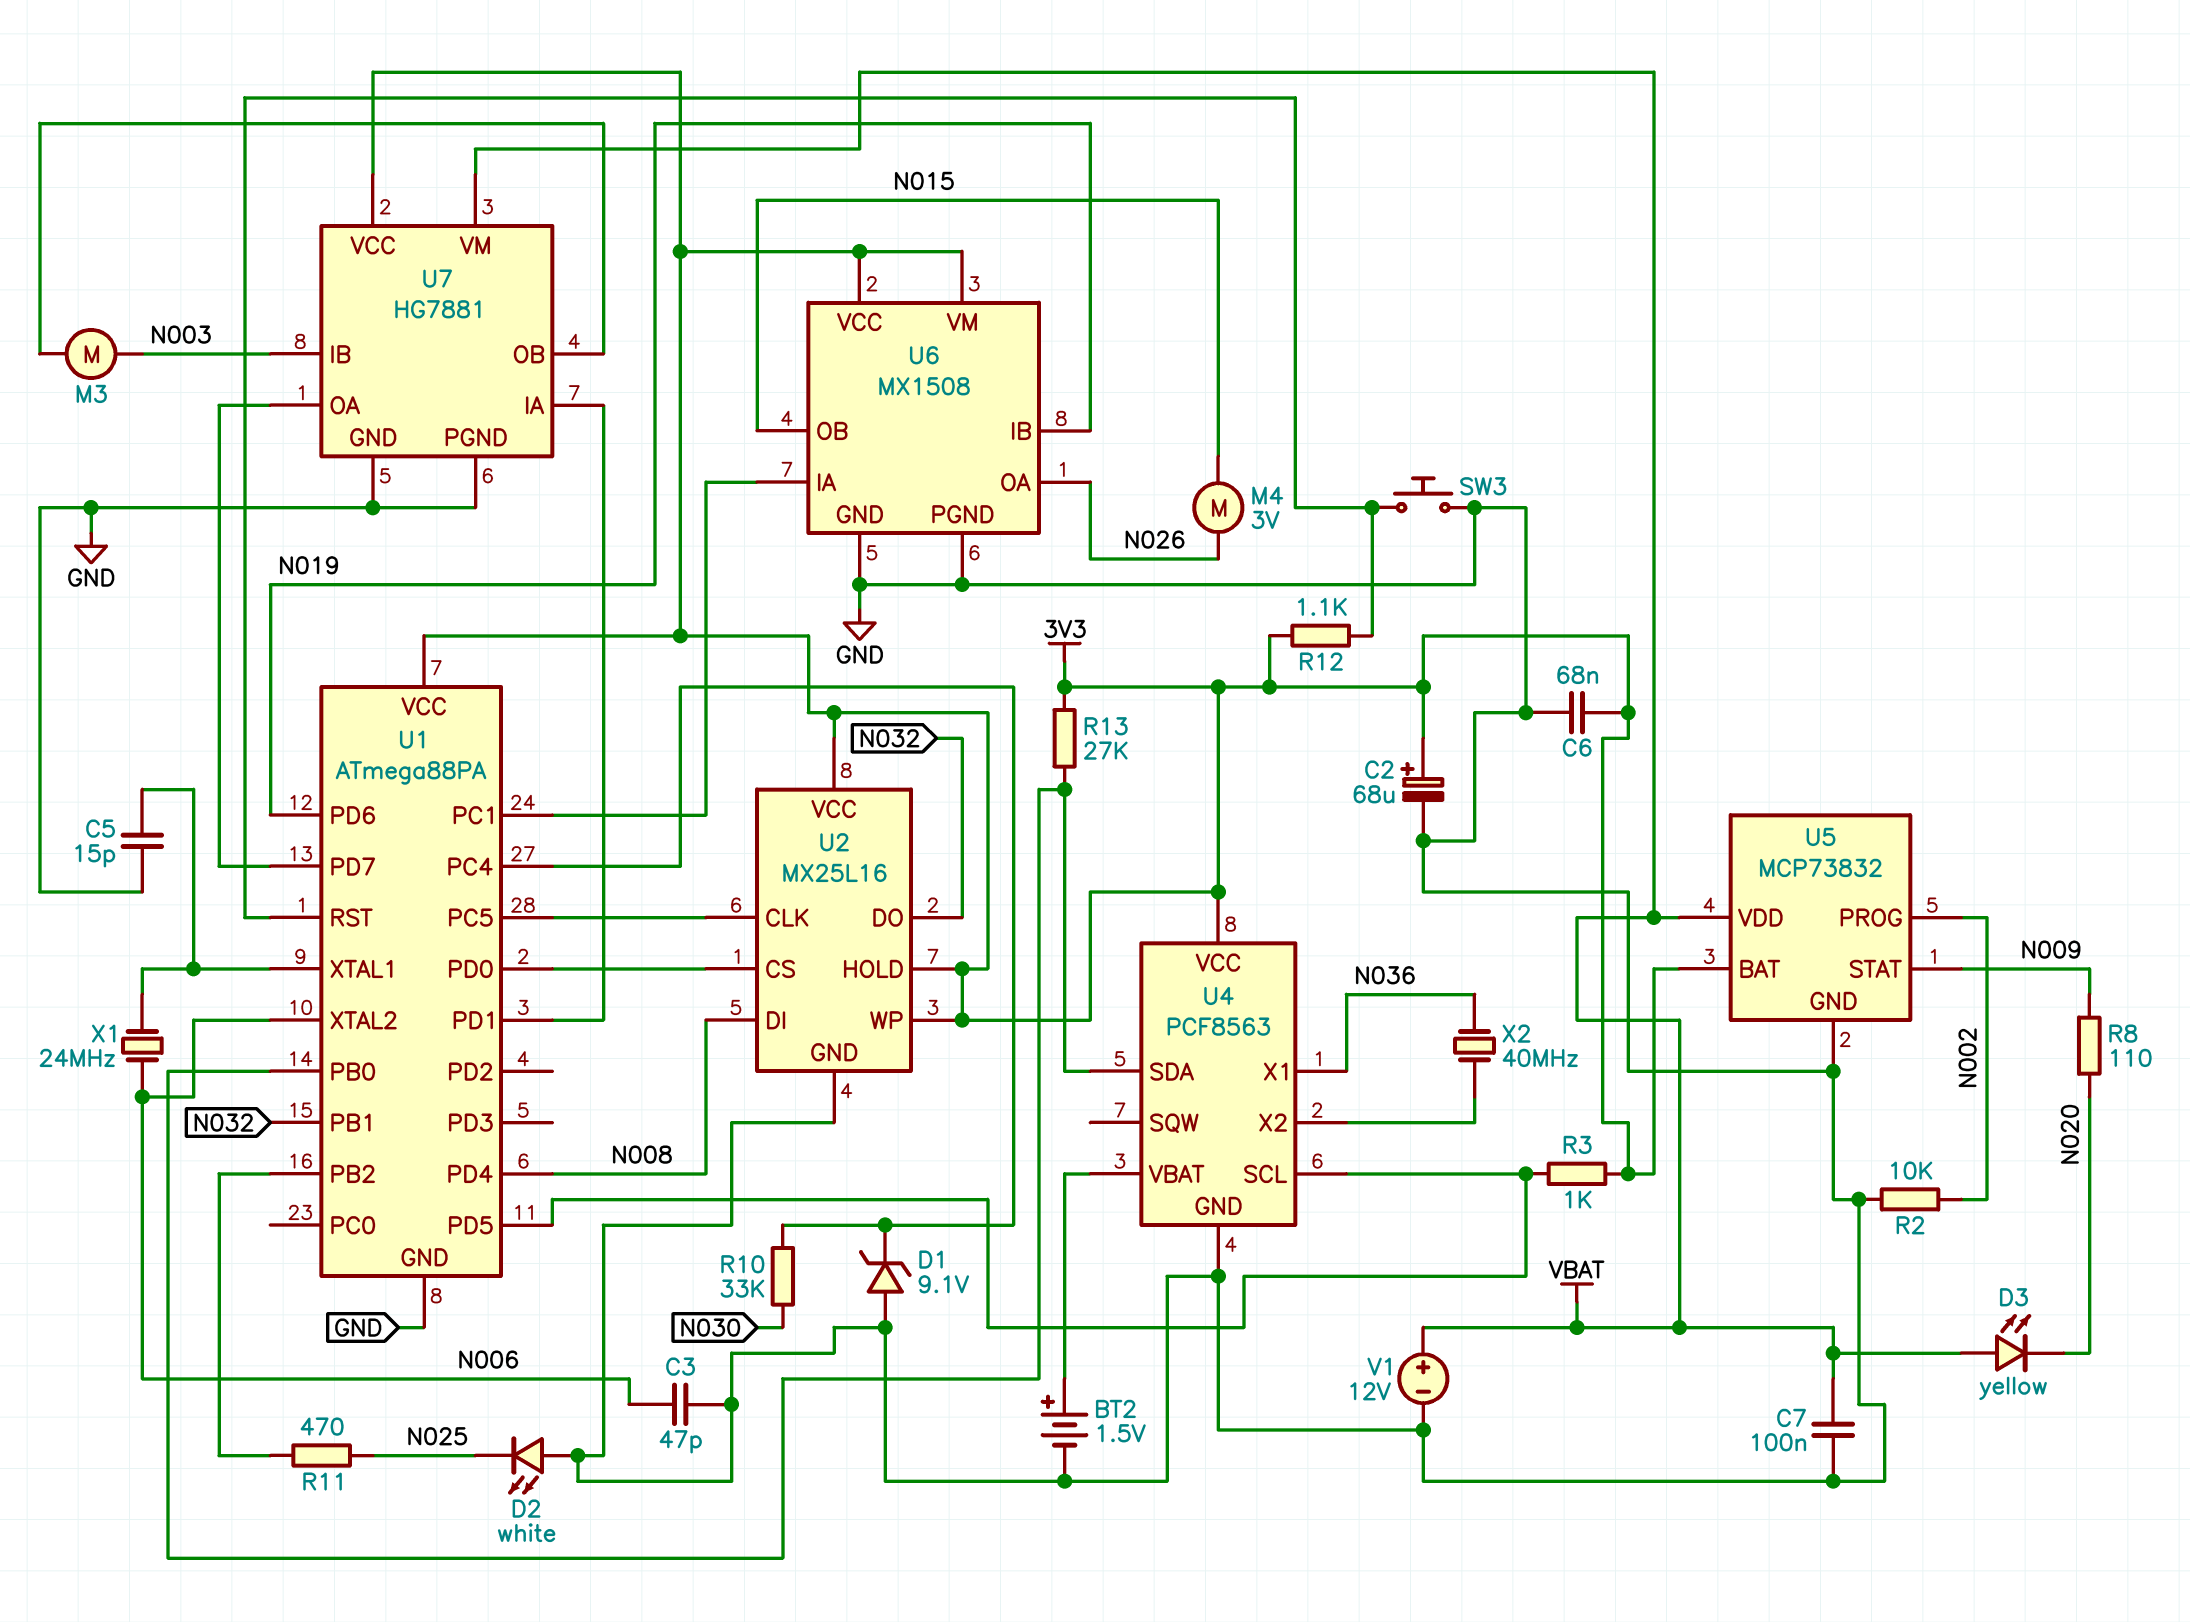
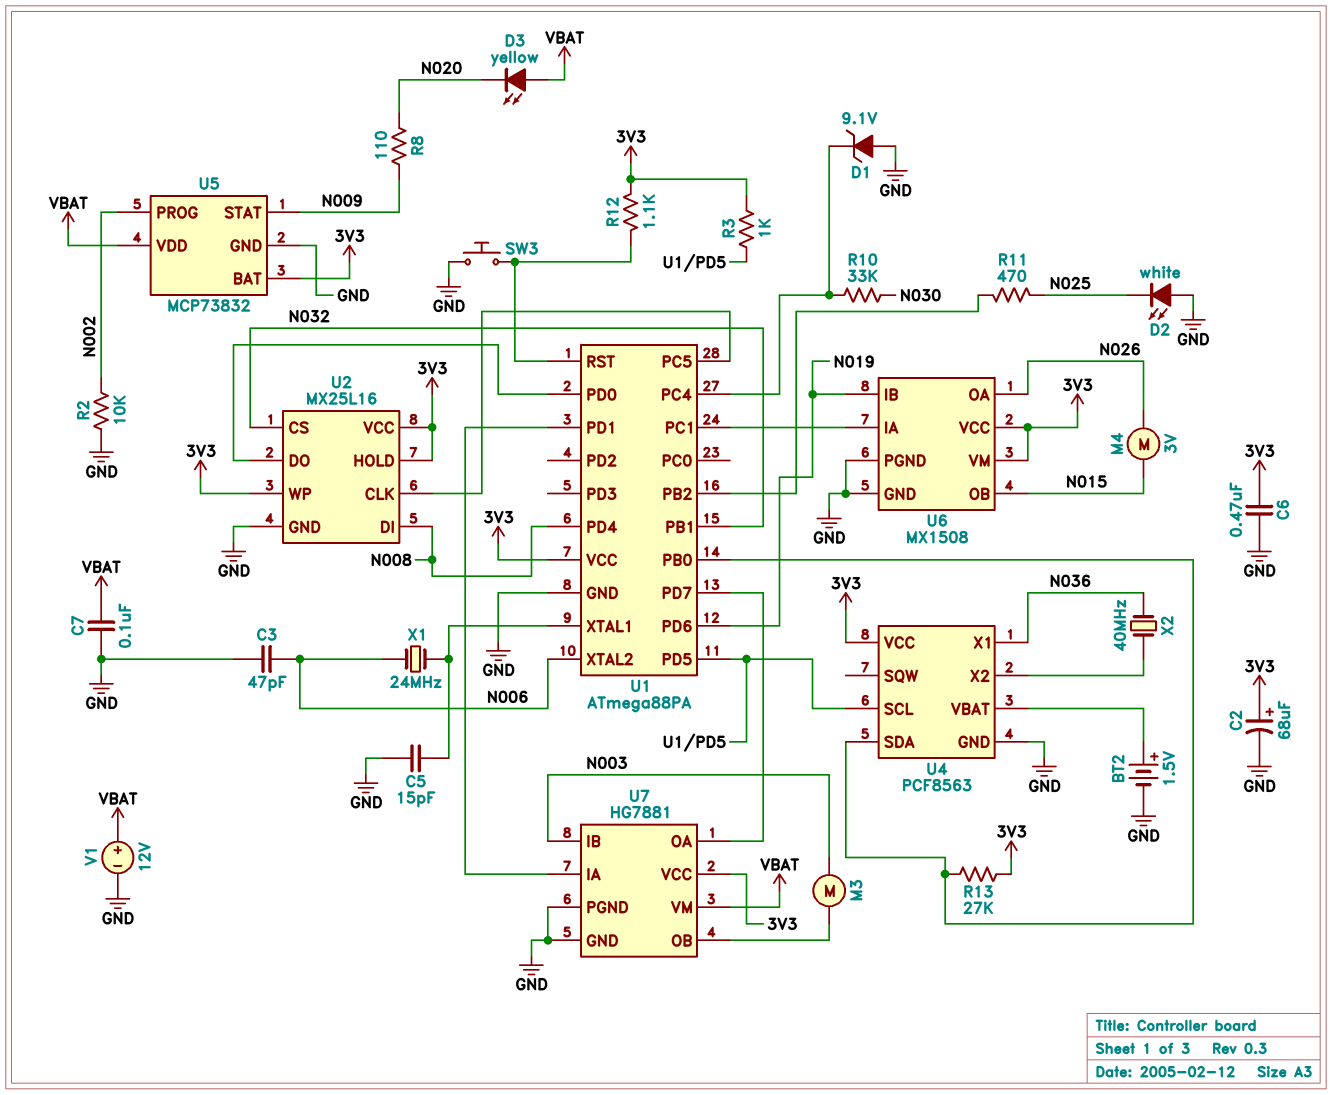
C6: 68nF (3V3, GND) -> 470nF (3V3, GND)
U2 pin CS: U1/PD0 -> N032
U2 pin DO: N032 -> U1/PD0

